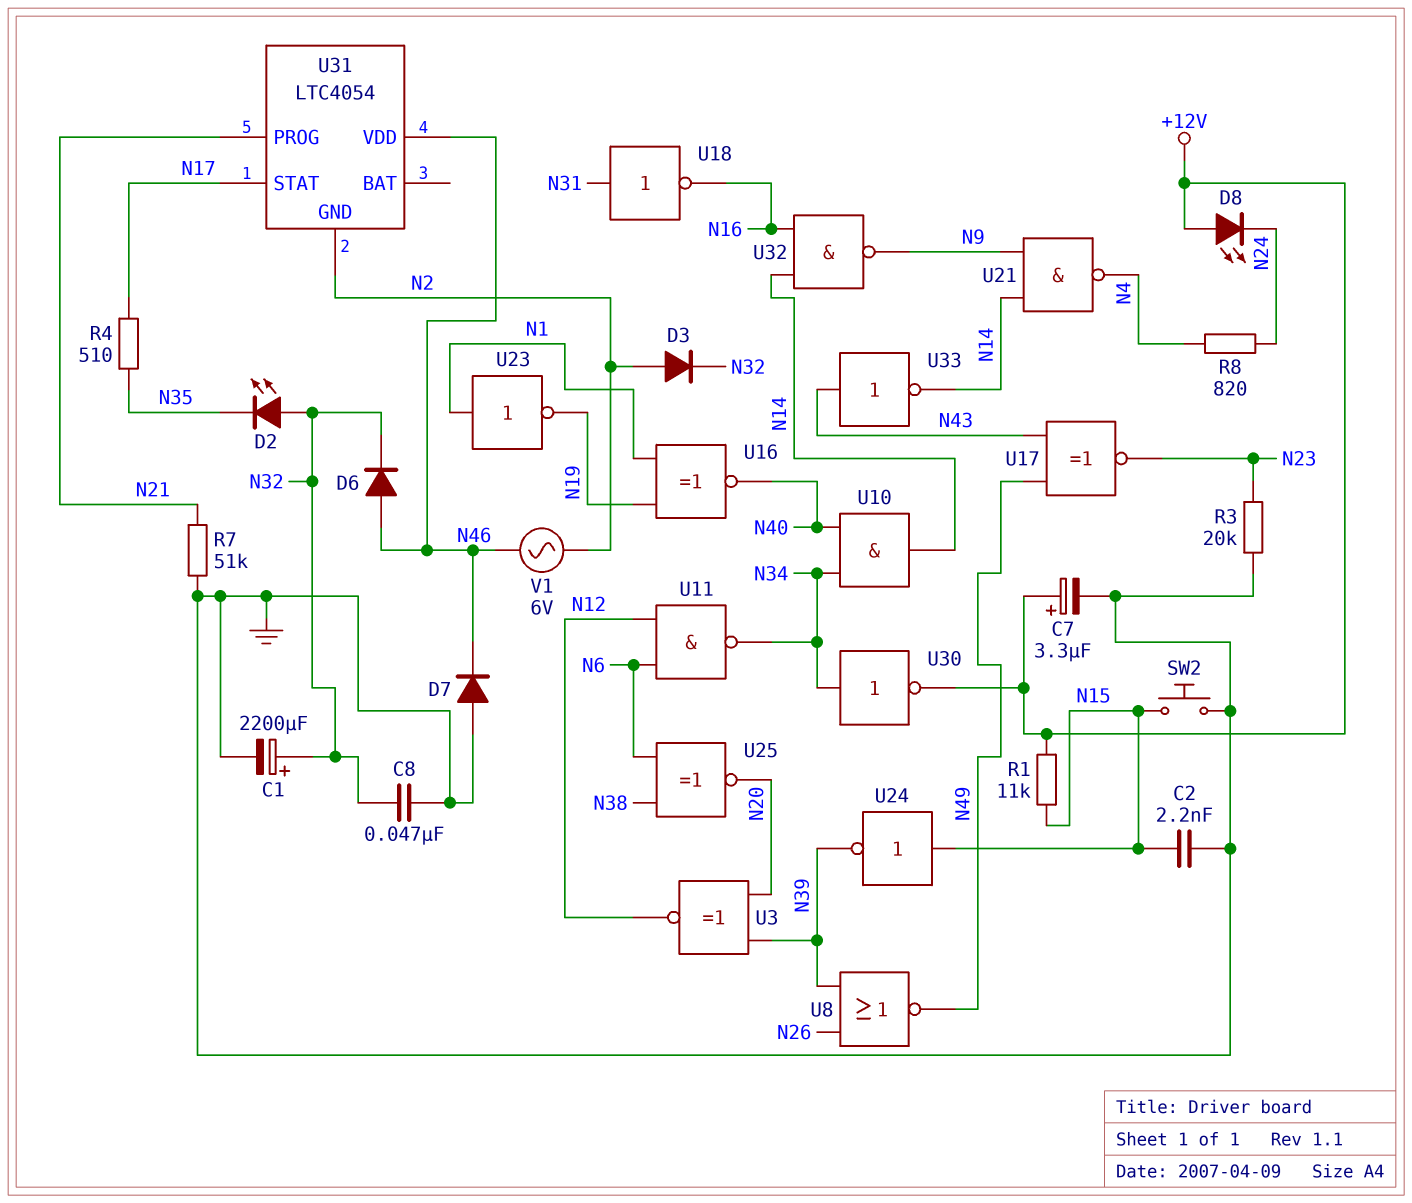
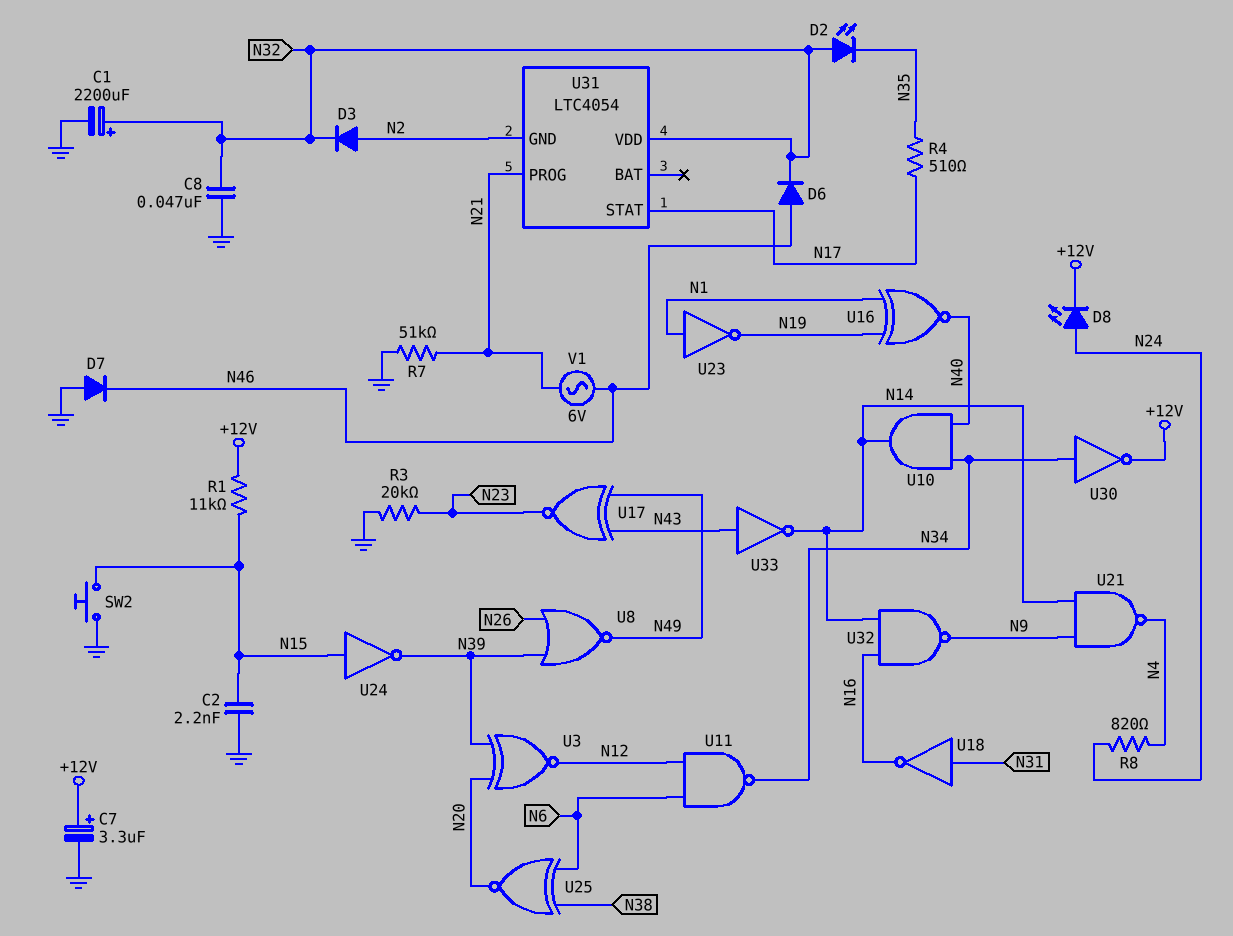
D8: LED (A +12V, K N24) -> LED (A N24, K +12V)
U31 pin VDD: N46 -> N32
V1: AC 6V (N2, N46) -> AC 6V (N21, N46)

